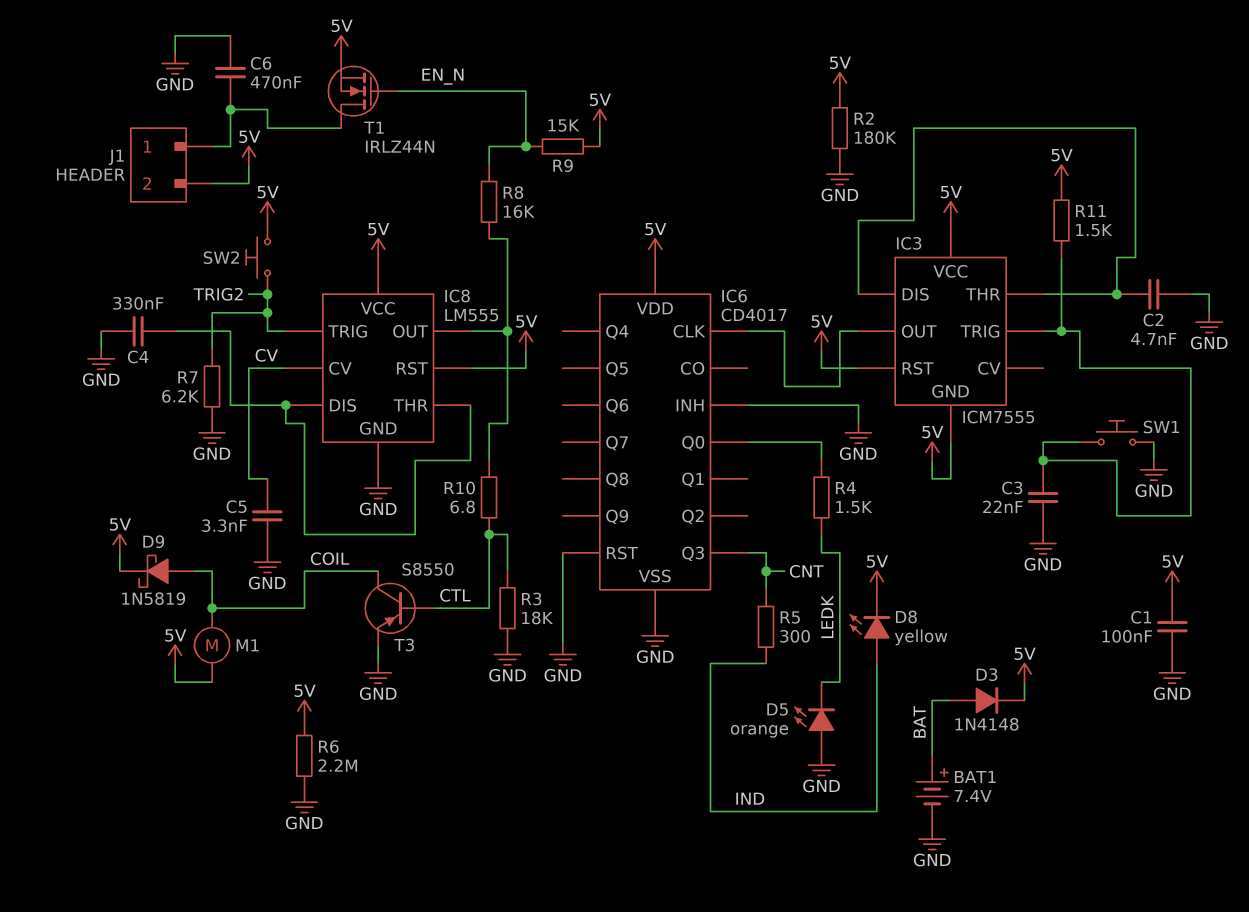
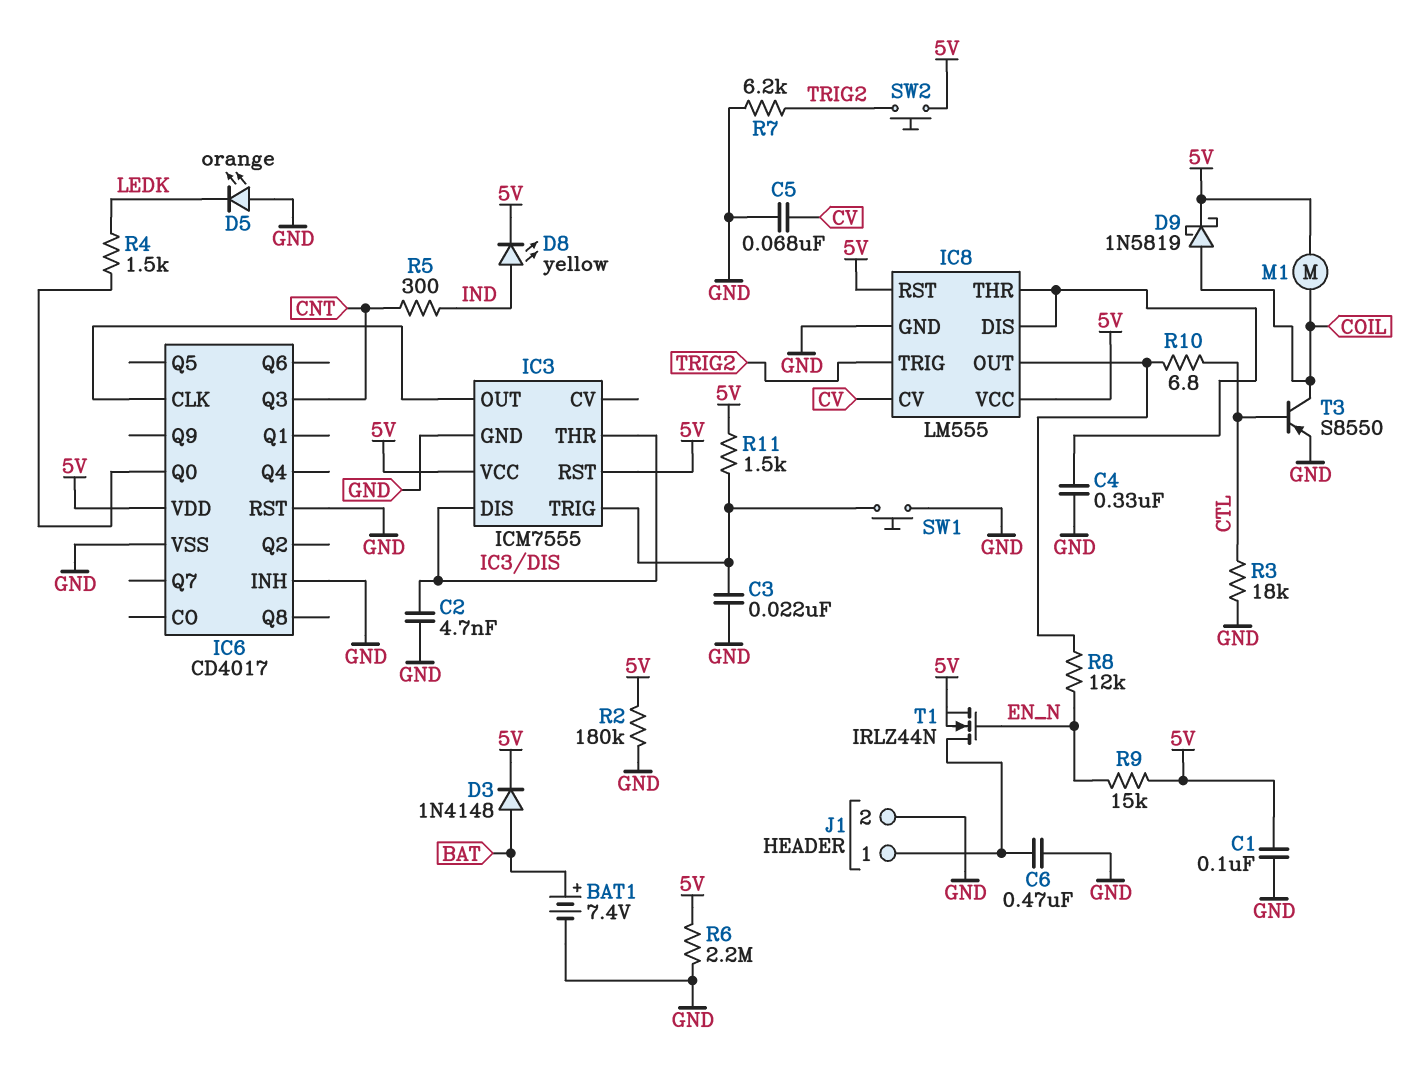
C5: 3.3nF (CV, GND) -> 68nF (CV, GND)
IC3 pin GND: 5V -> GND
J1 pin 2: 5V -> GND
R8: 16k (EN_N, IC8/OUT) -> 12k (EN_N, IC8/OUT)

